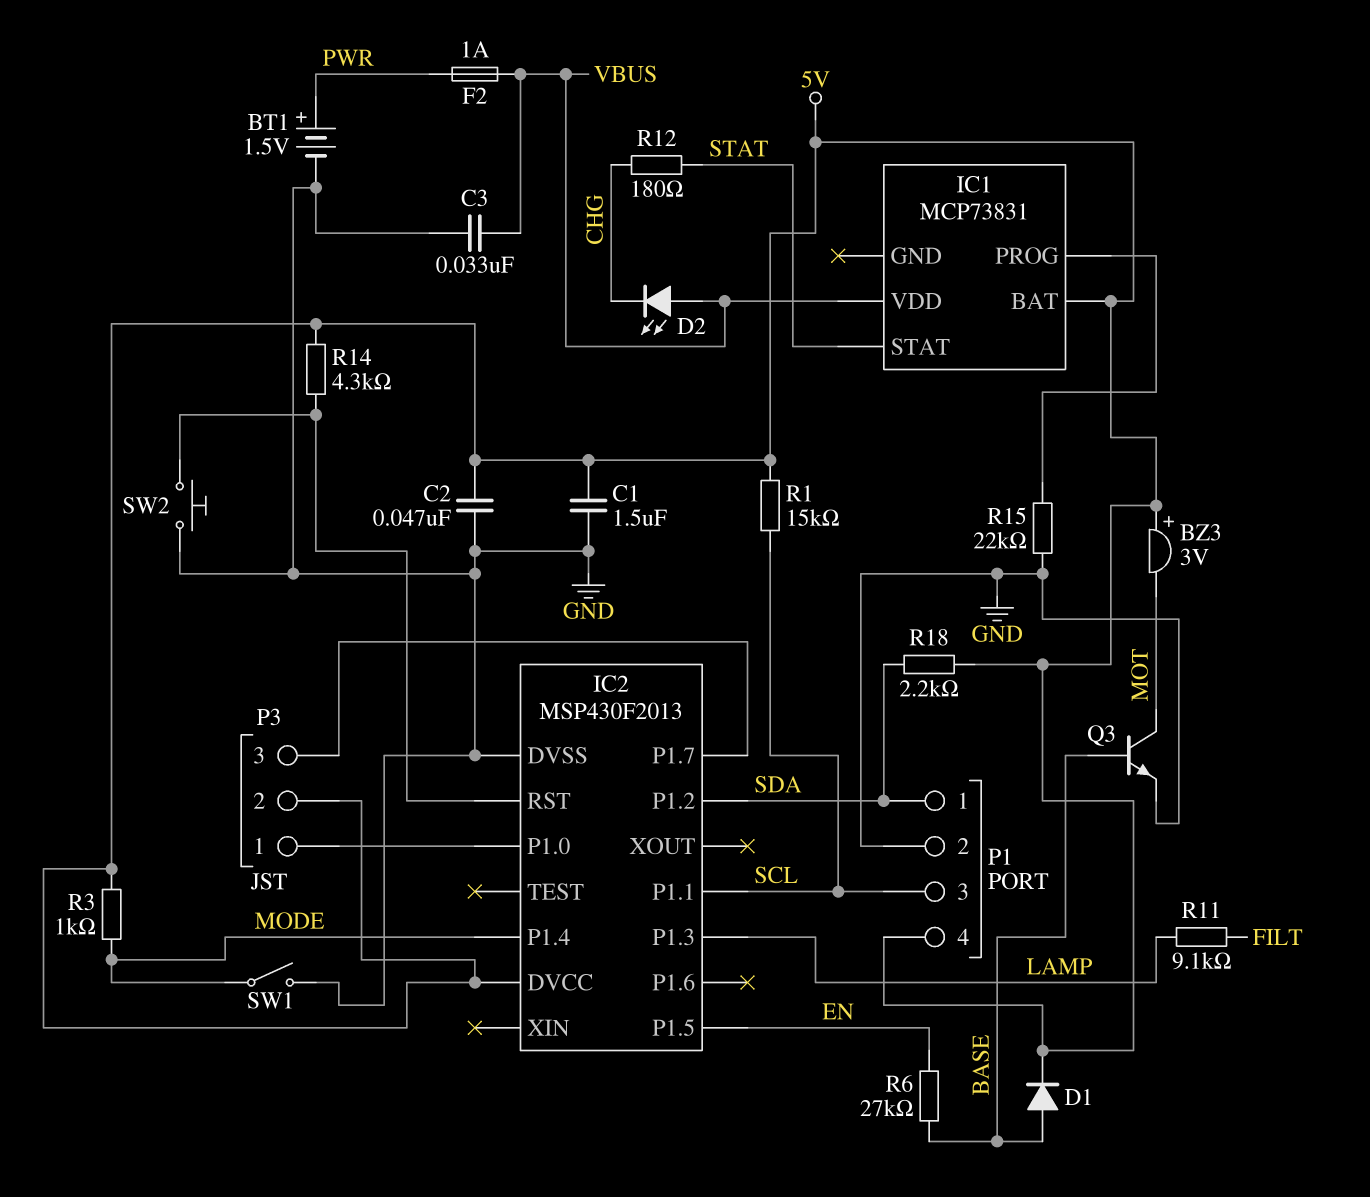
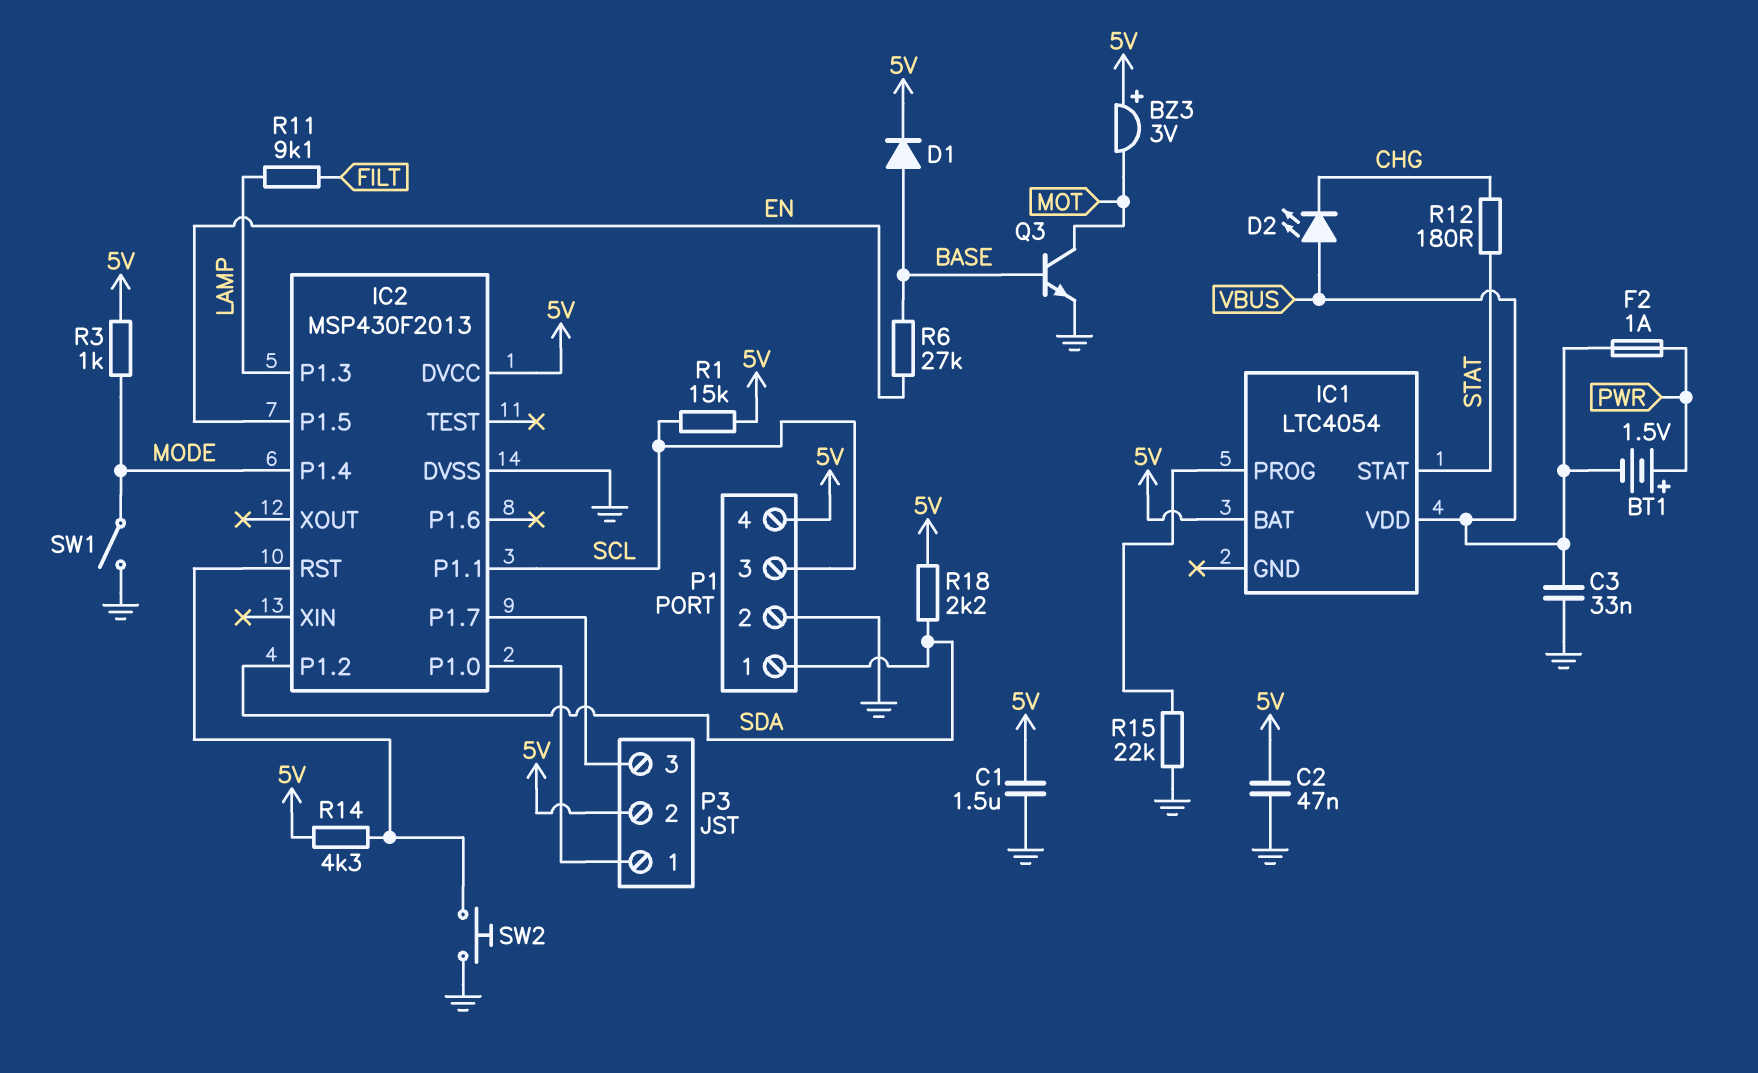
BT1: 1.5V (plus PWR, minus GND) -> 1.5V (plus PWR, minus VBUS)
IC1: MCP73831 -> LTC4054

